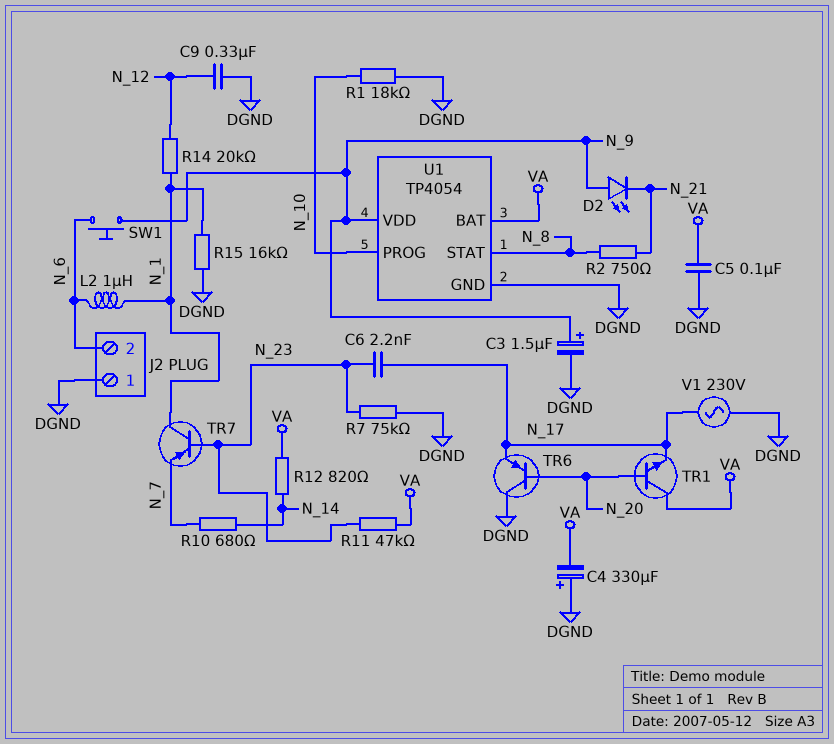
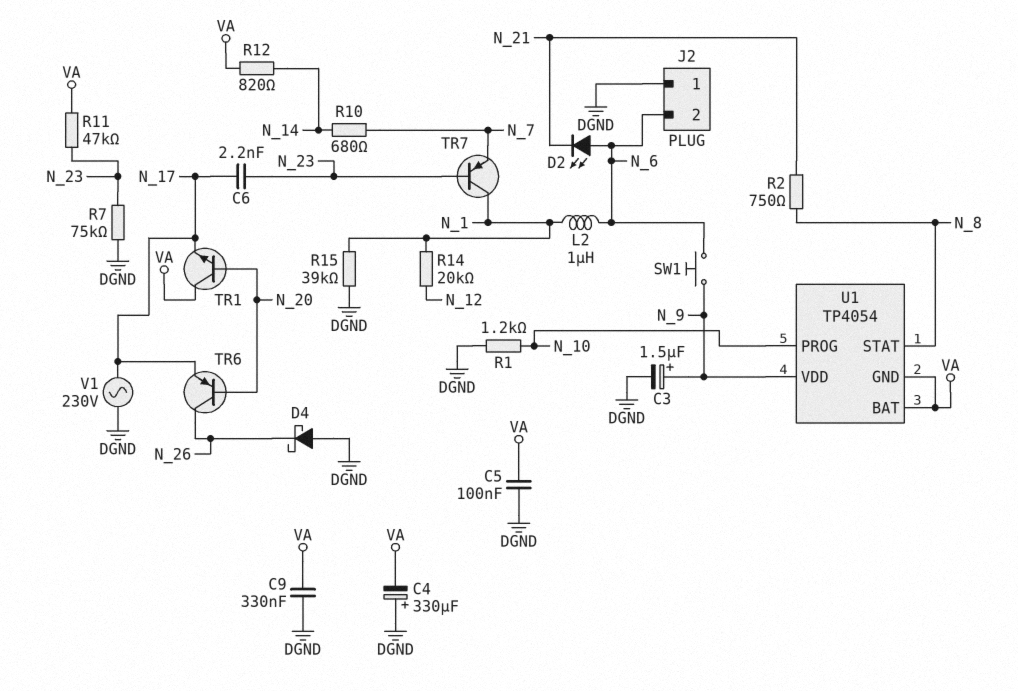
C9: 330nF (DGND, N_12) -> 330nF (DGND, VA)
D2: LED (A N_9, K N_21) -> LED (A N_6, K N_21)
D4: none -> schottky (A DGND, K N_26)
R1: 18k (DGND, N_10) -> 1.2k (DGND, N_10)
R15: 16k (DGND, N_1) -> 39k (DGND, N_1)
TR6: PNP (B N_20, C DGND, E N_17) -> PNP (B N_20, C N_26, E N_17)
U1 pin GND: DGND -> VA

